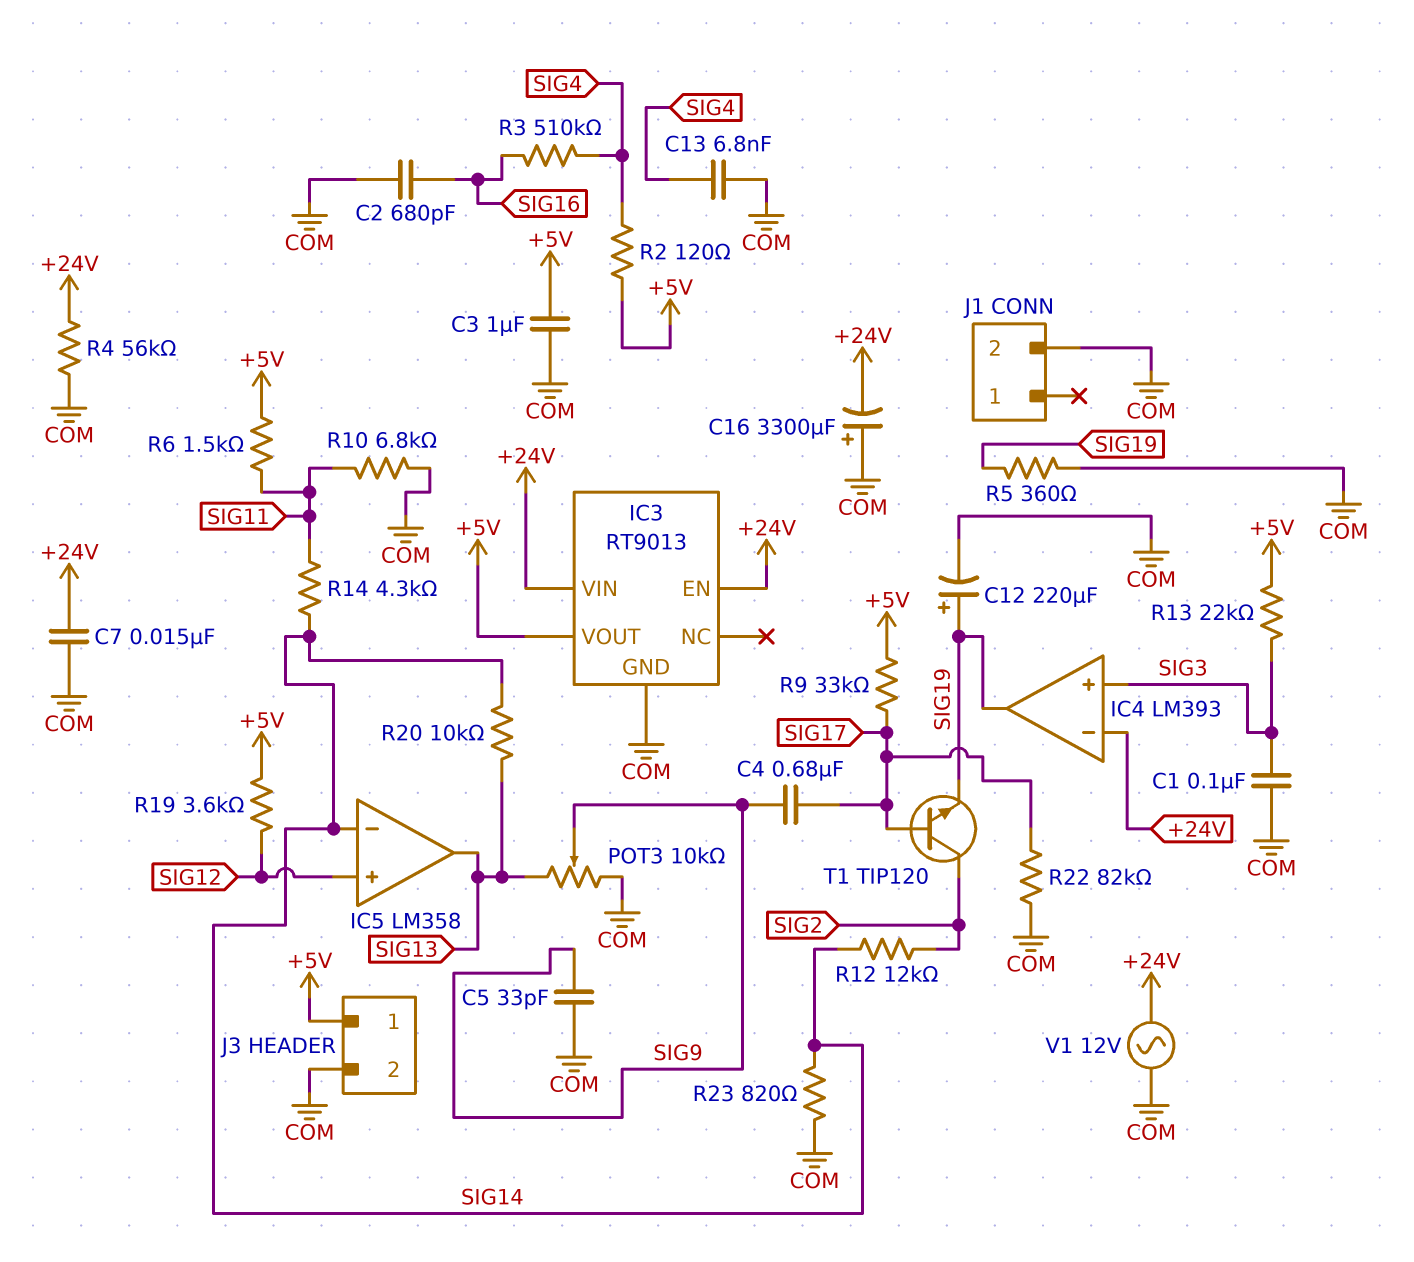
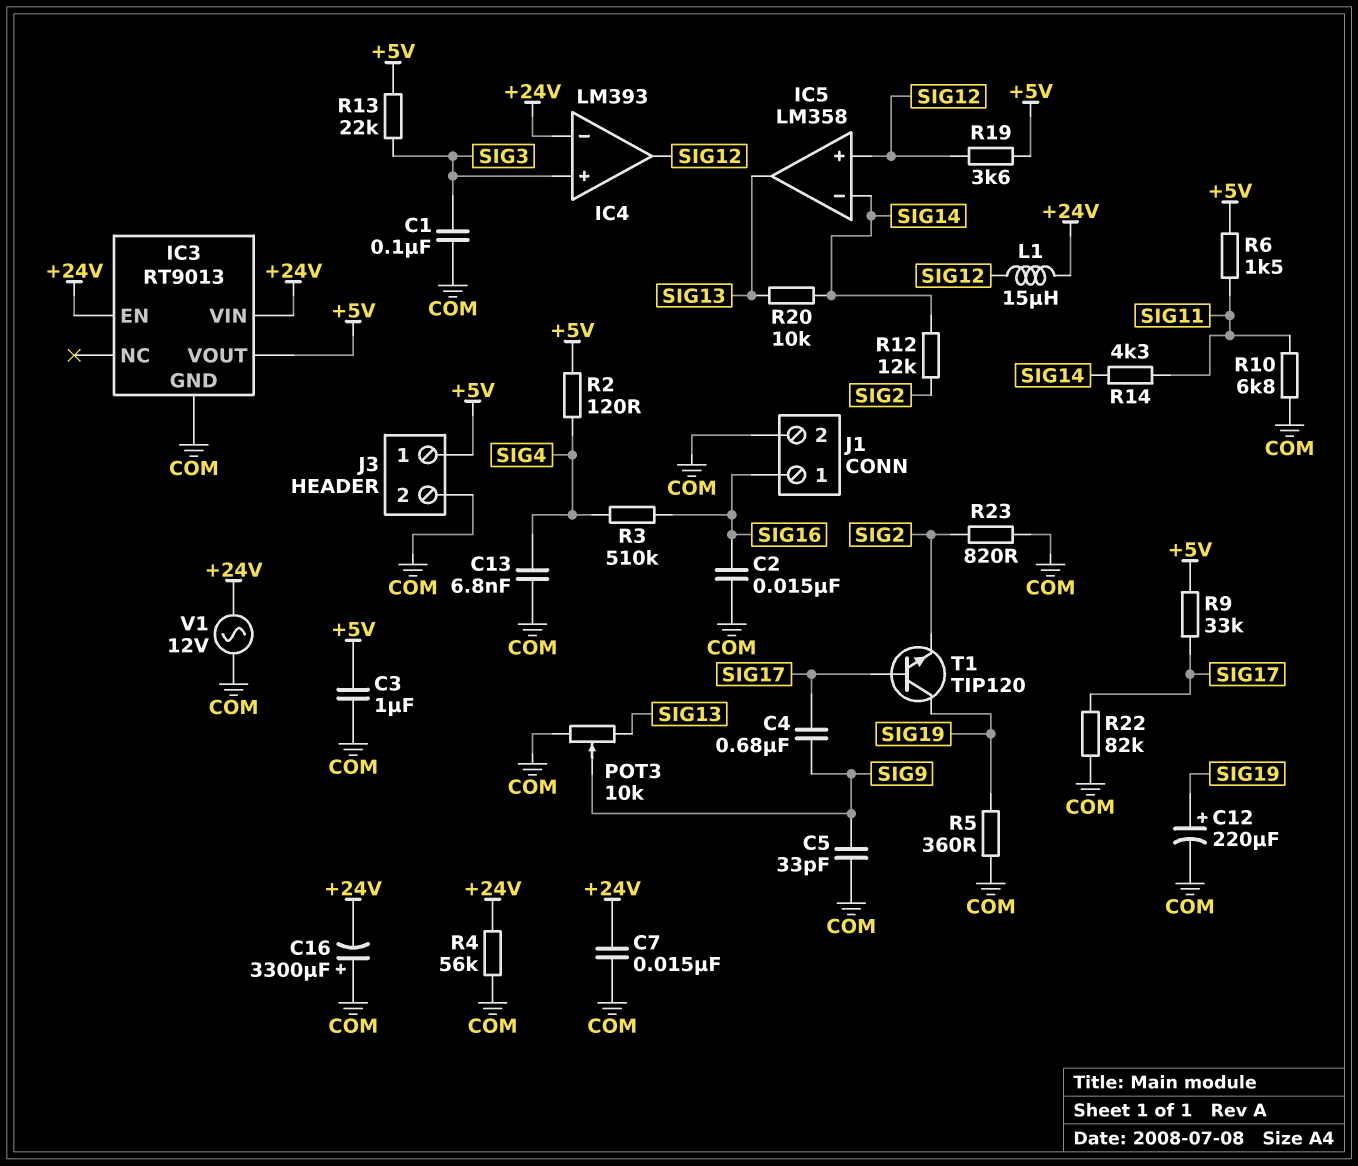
C2: 680pF (COM, SIG16) -> 15nF (COM, SIG16)
IC4 pin out: SIG19 -> SIG12
J1 pin 1: none -> SIG16
L1: none -> 15uH (+24V, SIG12)
R23: 820 (COM, SIG14) -> 820 (COM, SIG2)
T1: NPN TIP120 (B SIG17, C SIG2, E SIG19) -> NPN TIP120 (B SIG17, C SIG19, E SIG2)

